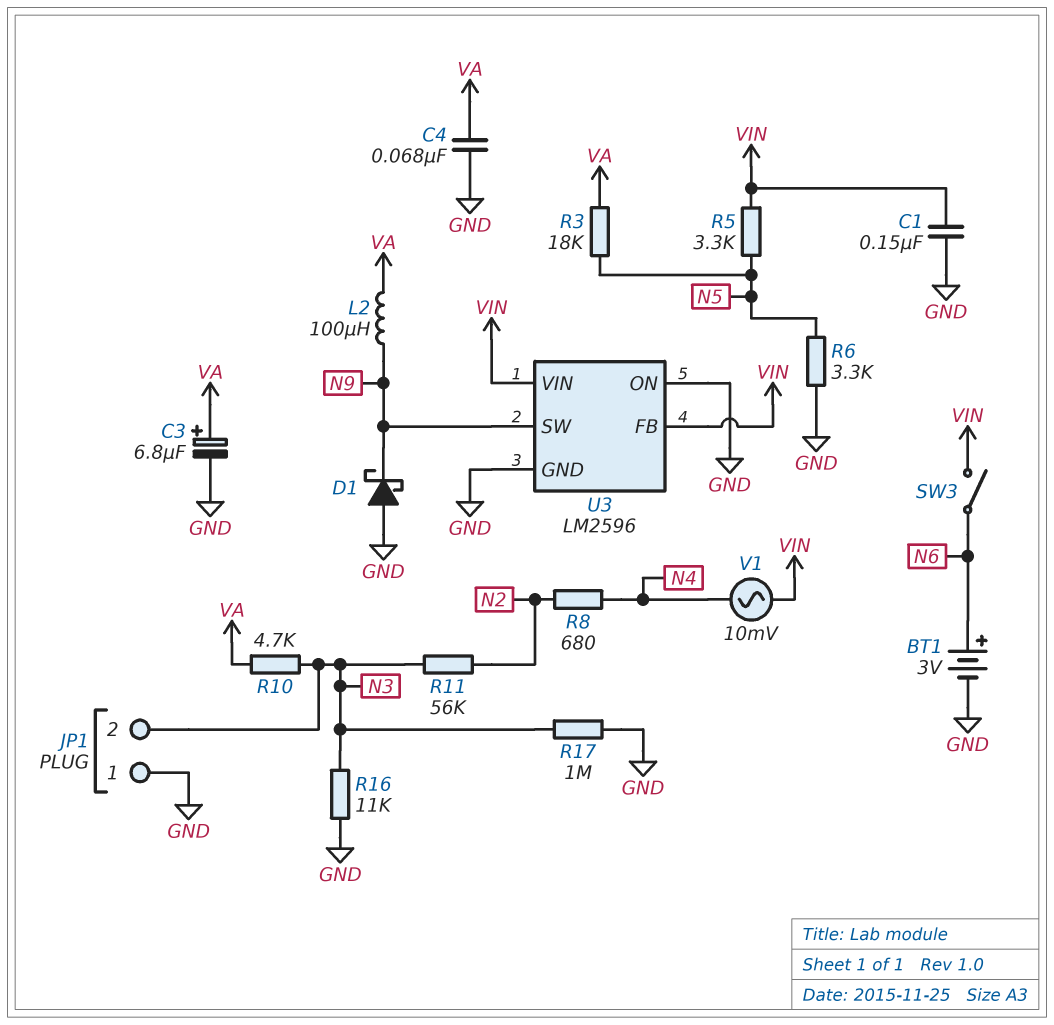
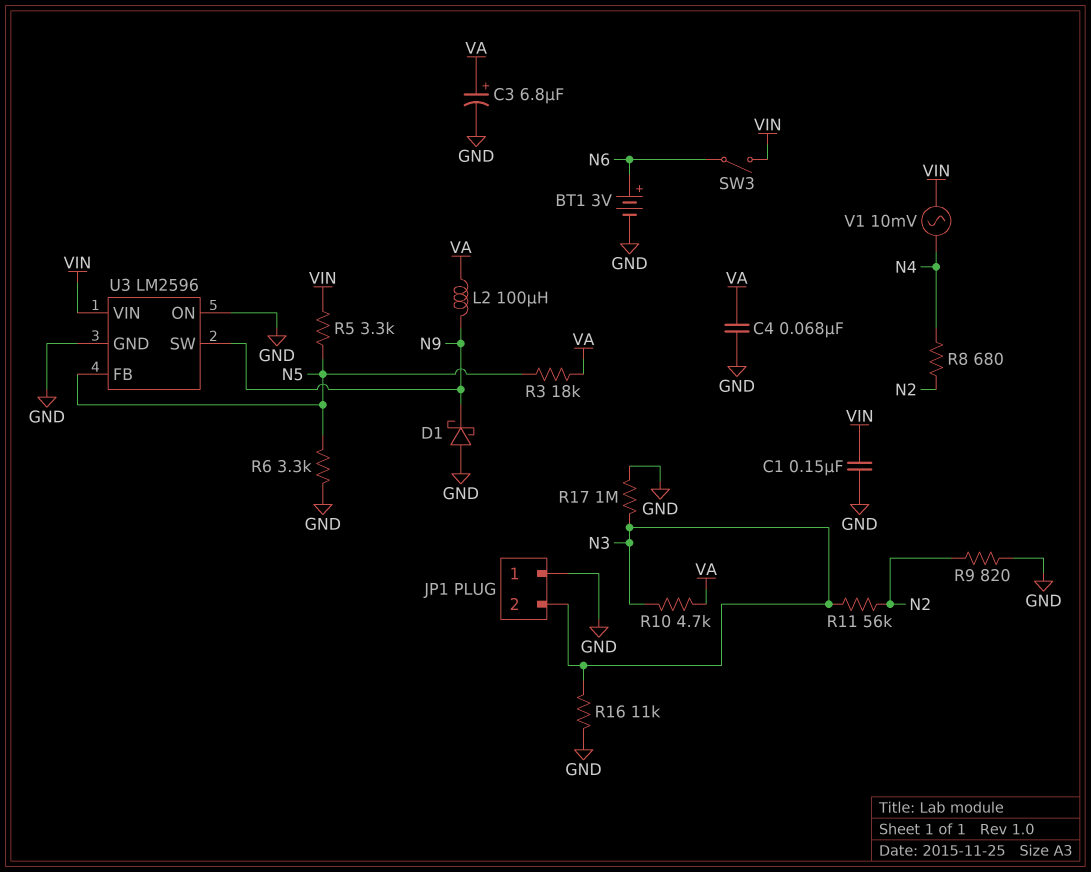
R9: none -> 820 (GND, N2)
U3 pin FB: VIN -> N5

